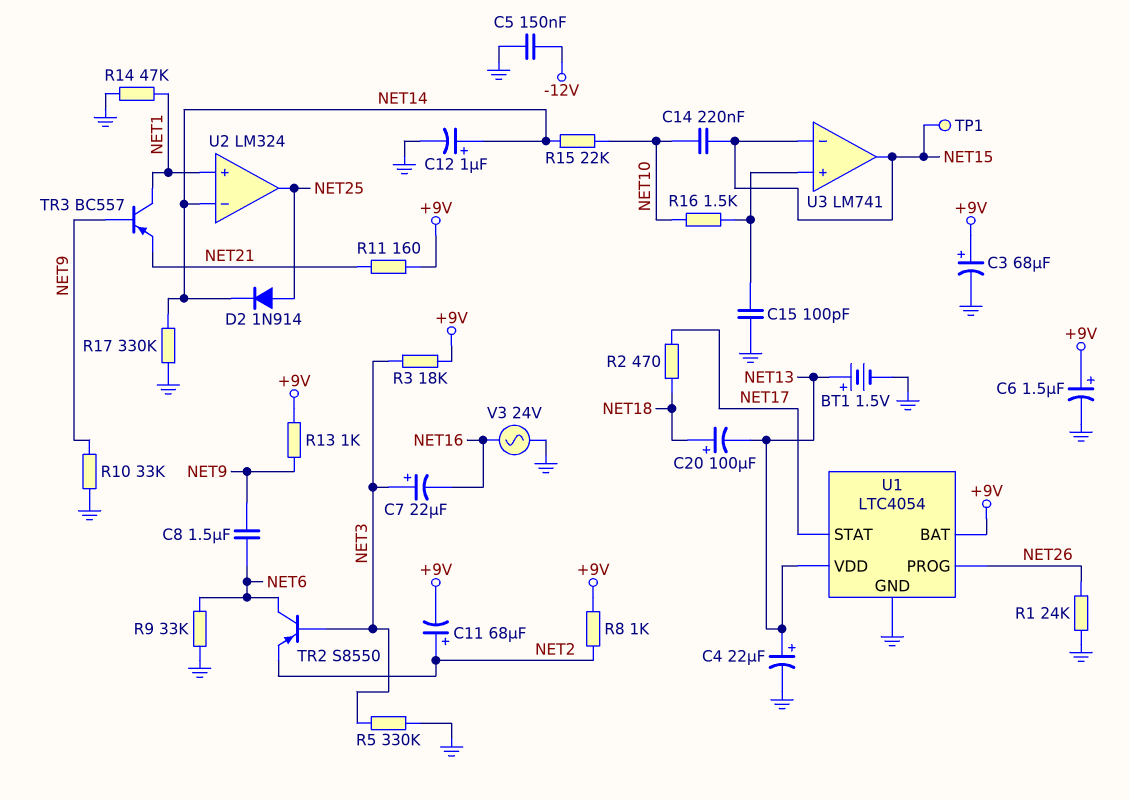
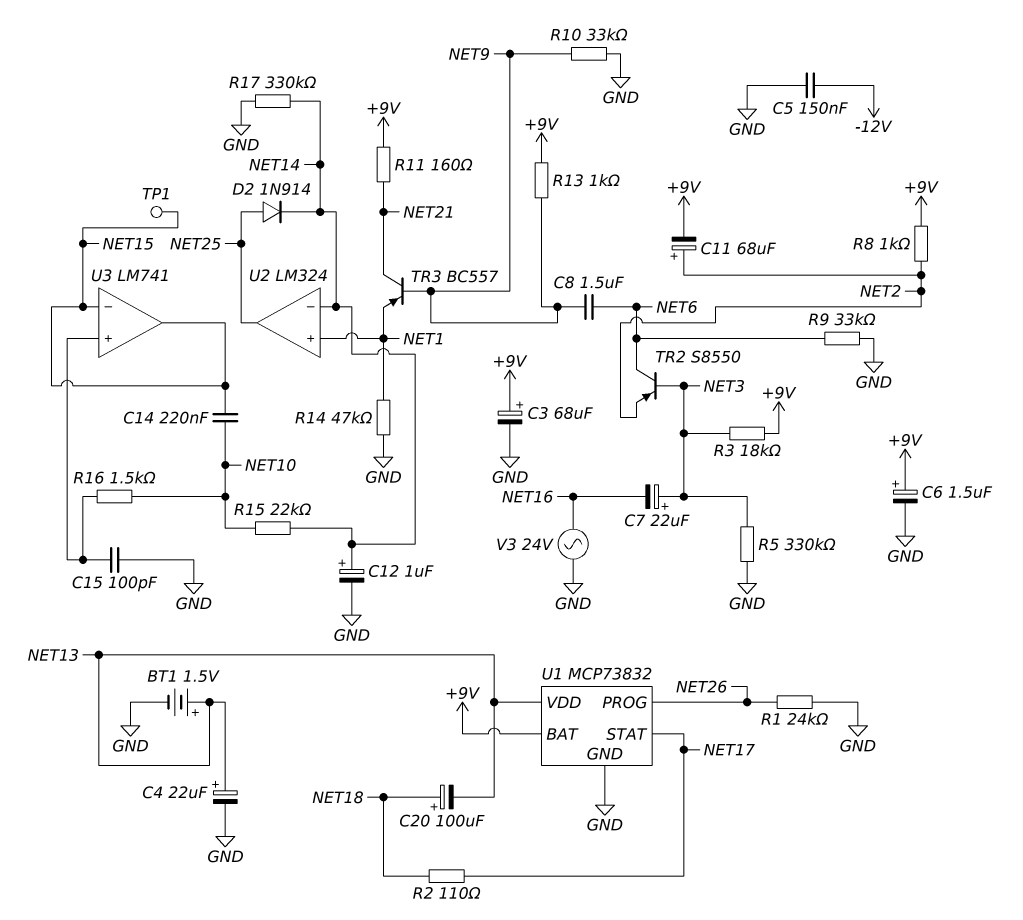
R2: 470 (NET17, NET18) -> 110 (NET17, NET18)
TR3: PNP BC557 (B NET9, C NET1, E NET21) -> PNP BC557 (B NET9, C NET21, E NET1)
U1: LTC4054 -> MCP73832

